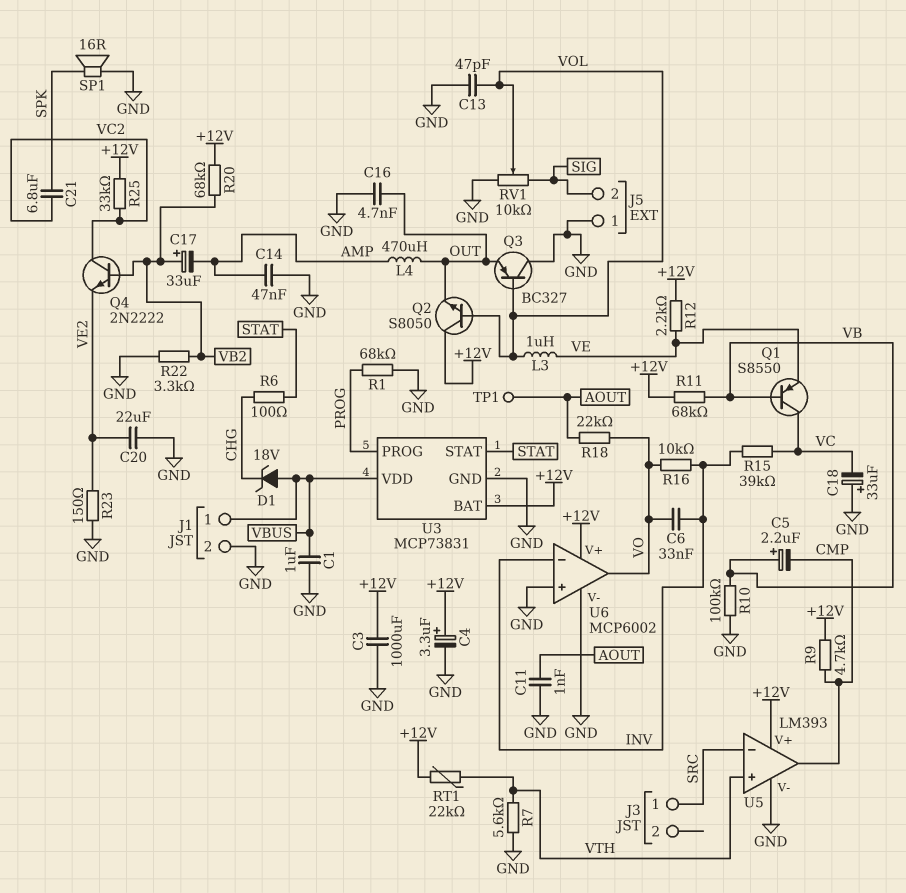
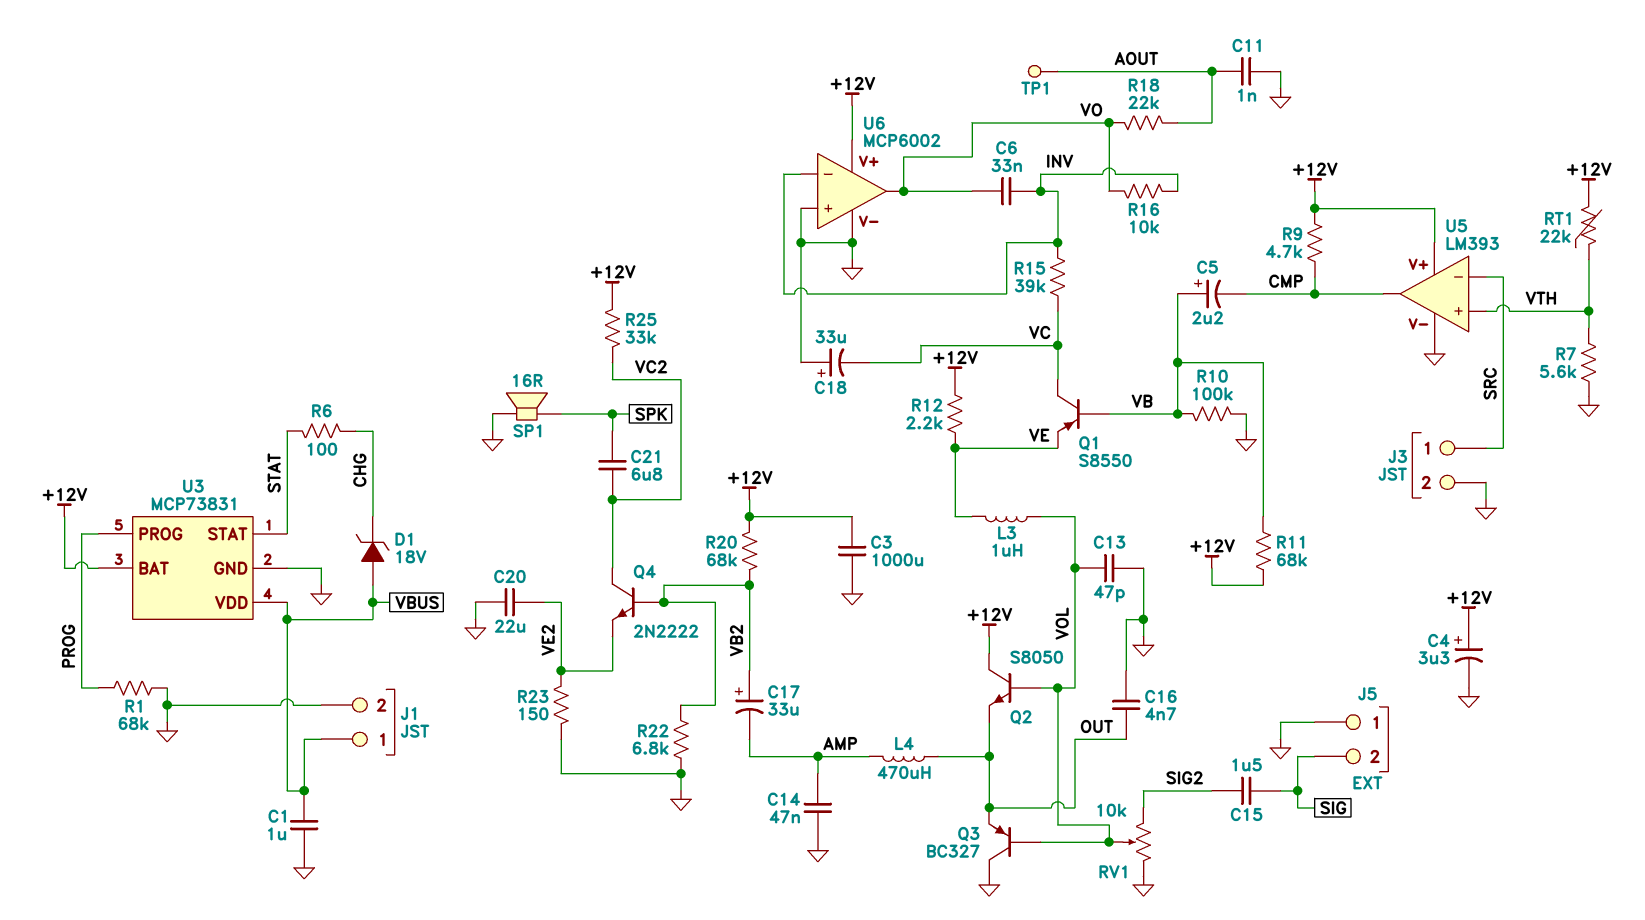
C15: none -> 1.5uF (SIG, SIG2)
J3 pin 2: none -> GND
R22: 3.3k (GND, VB2) -> 6.8k (GND, VB2)
RV1: 10k (GND, SIG, wiper VOL) -> 10k (GND, SIG2, wiper VOL)

